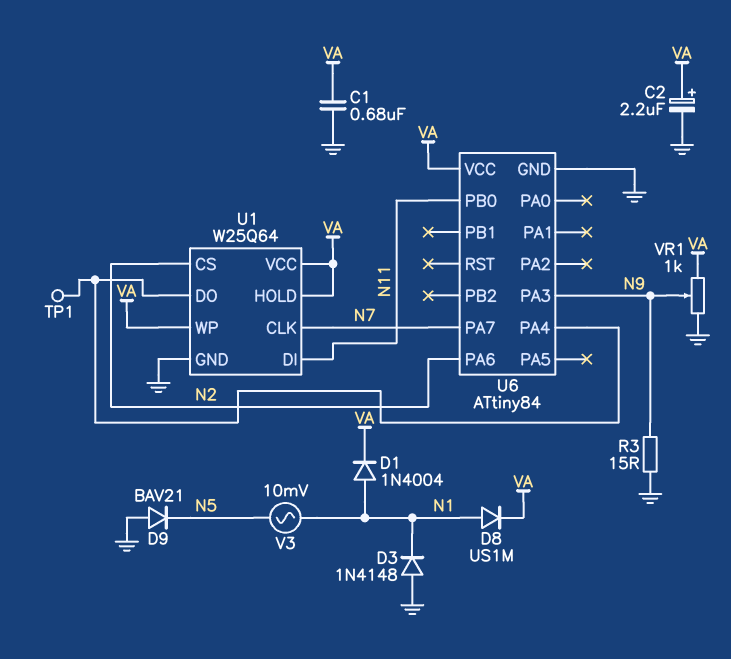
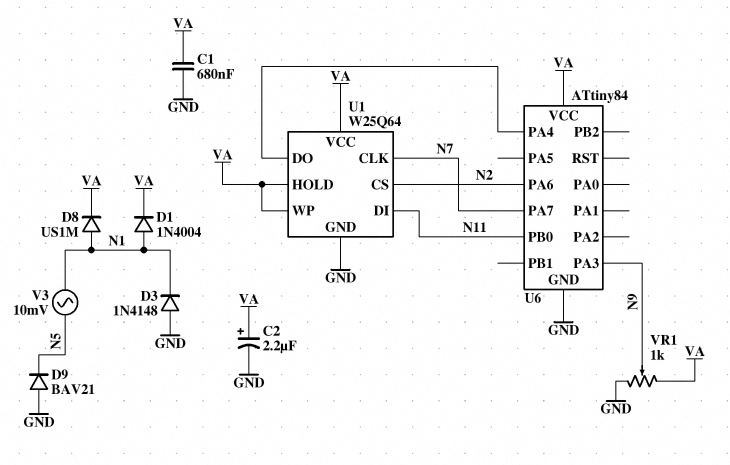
R3: 15 (GND, N9) -> none
TP1: test point (U1/DO) -> none

